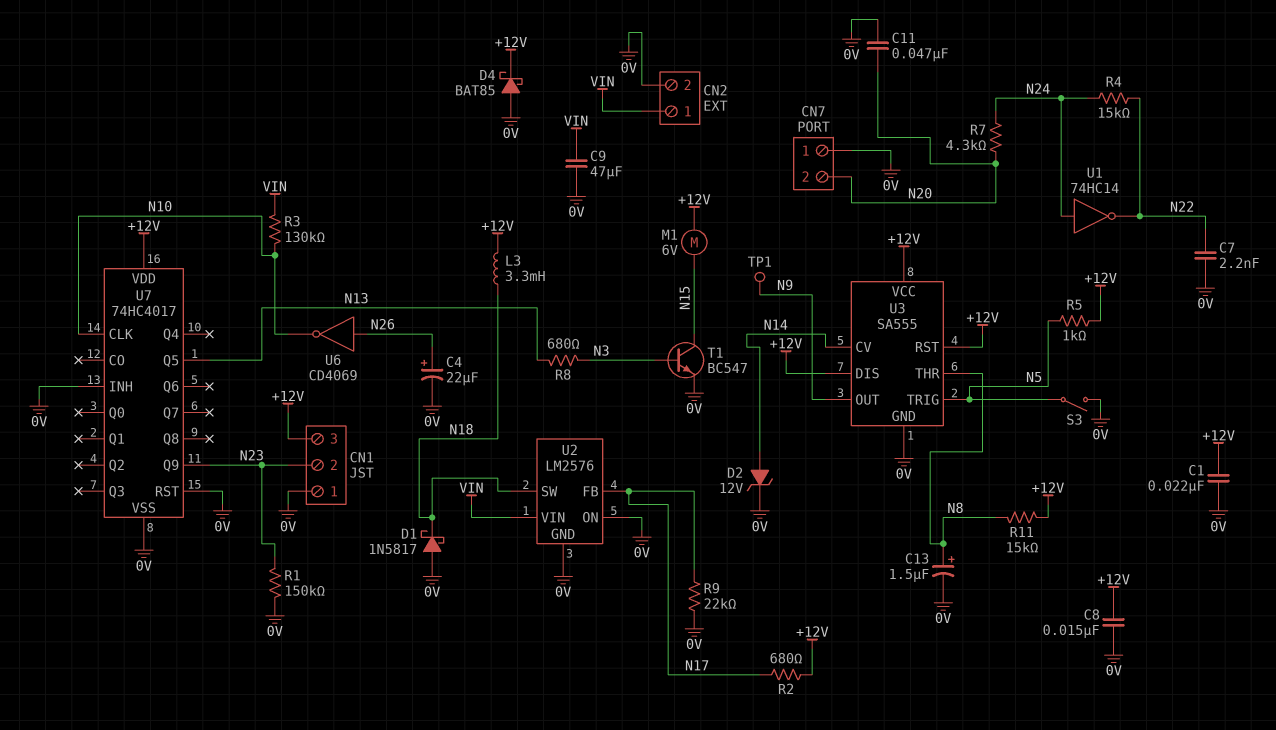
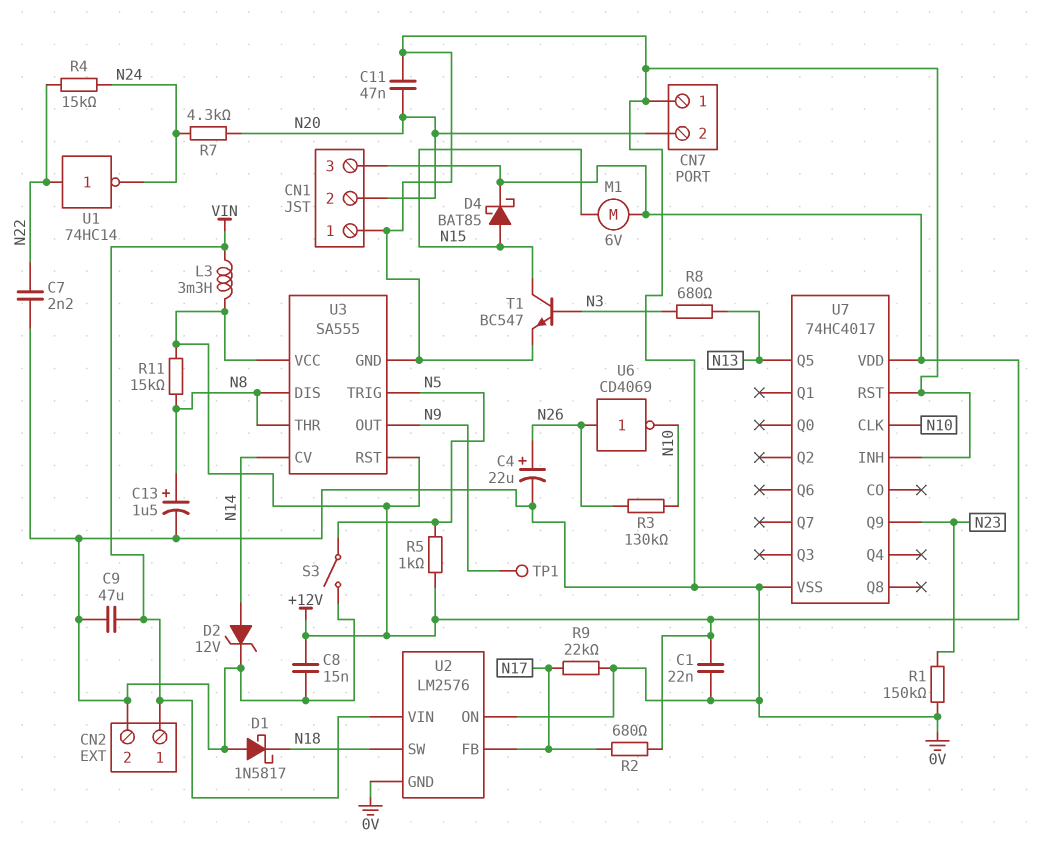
CN1 pin 2: N23 -> N20
D4: schottky BAT85 (A 0V, K +12V) -> schottky BAT85 (A N15, K +12V)
L3: 3.3mH (+12V, N18) -> 3.3mH (+12V, VIN)
R3: 130k (N10, VIN) -> 130k (N10, N26)
U1: NOT 74HC14 (in N24, out N22) -> NOT 74HC14 (in N22, out N24)
U3 pin DIS: +12V -> N8

